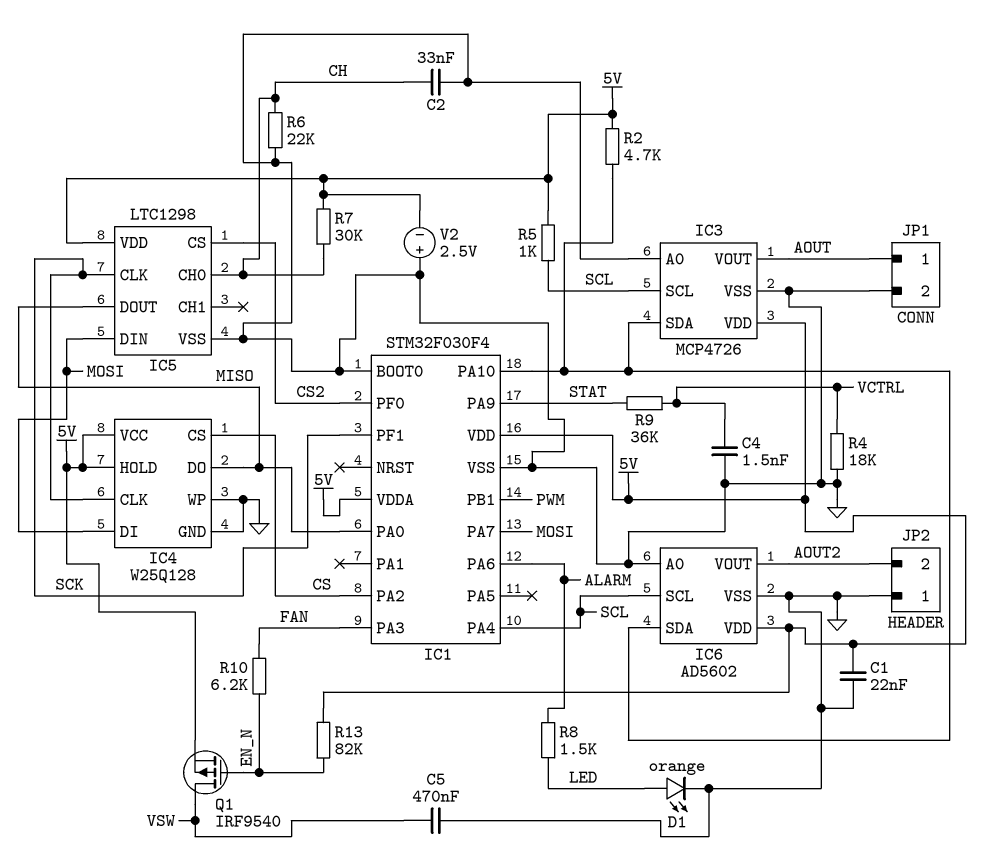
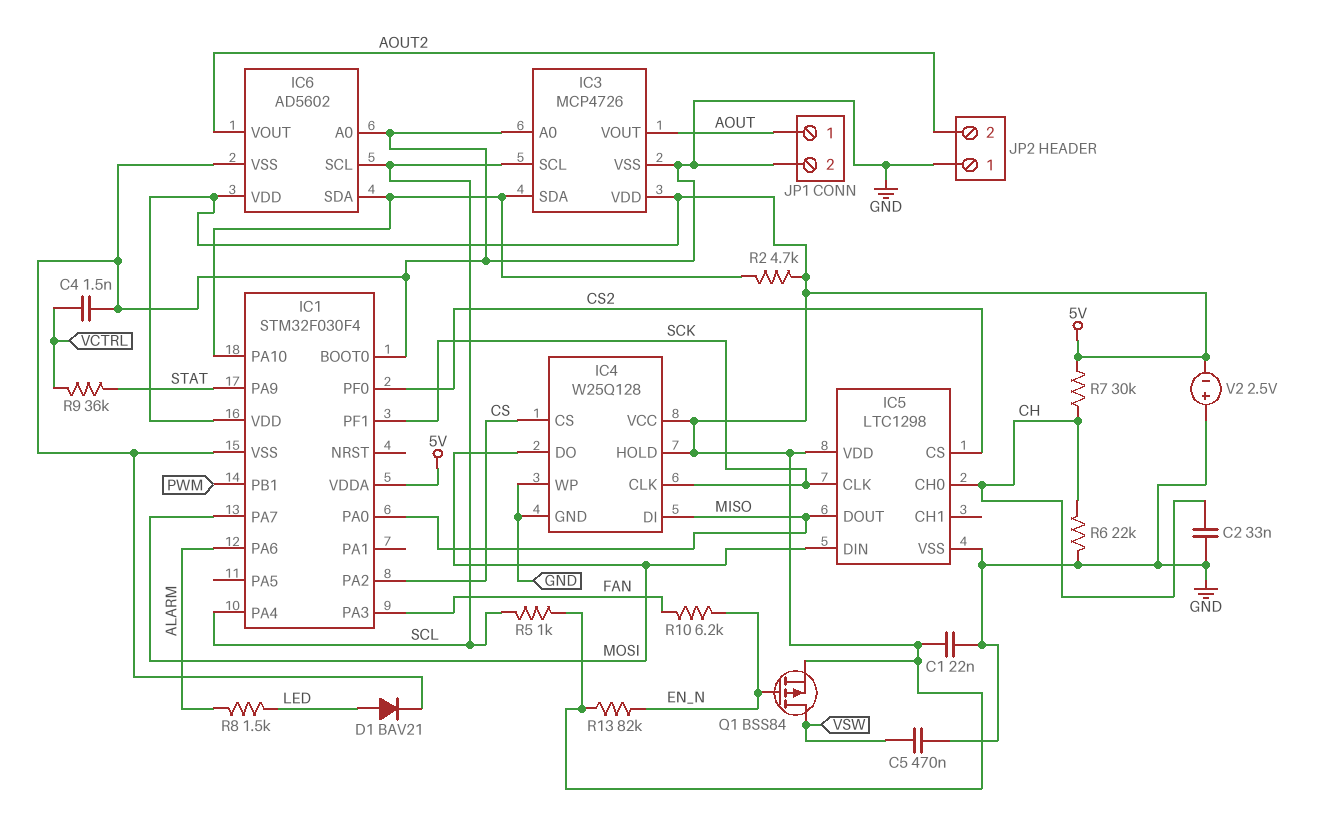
D1: LED orange (A LED, K GND) -> diode BAV21 (A LED, K GND)
IC4 pin DI: MOSI -> MISO
IC4 pin DO: MISO -> MOSI
Q1: PMOS IRF9540 (G EN_N, D VSW, S 5V) -> PMOS BSS84 (G EN_N, D VSW, S 5V)
R4: 18k (GND, VCTRL) -> none

